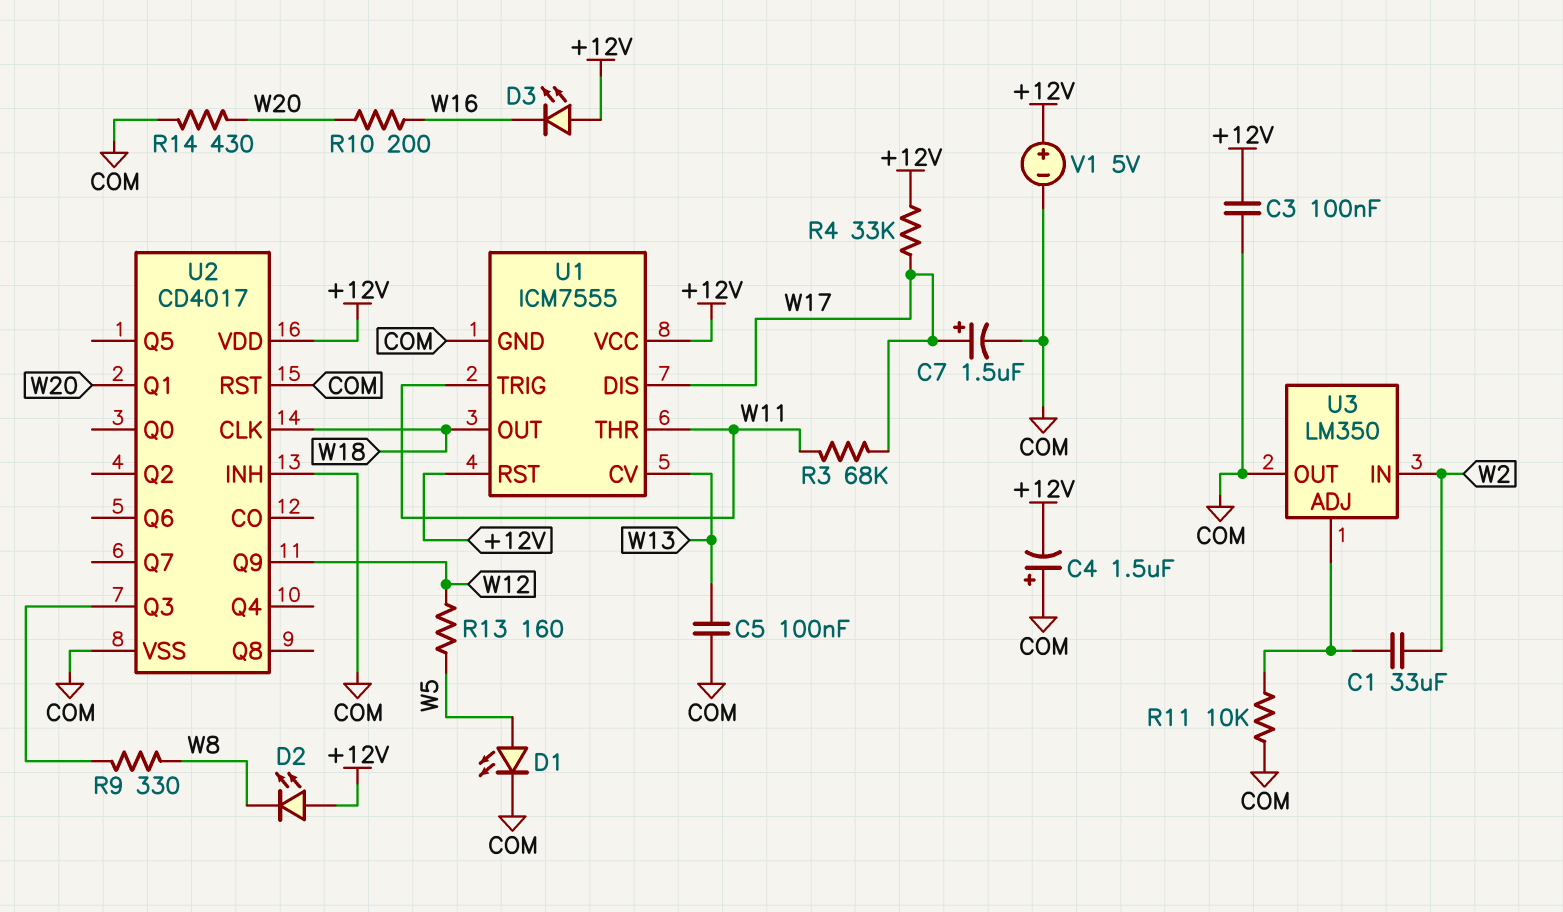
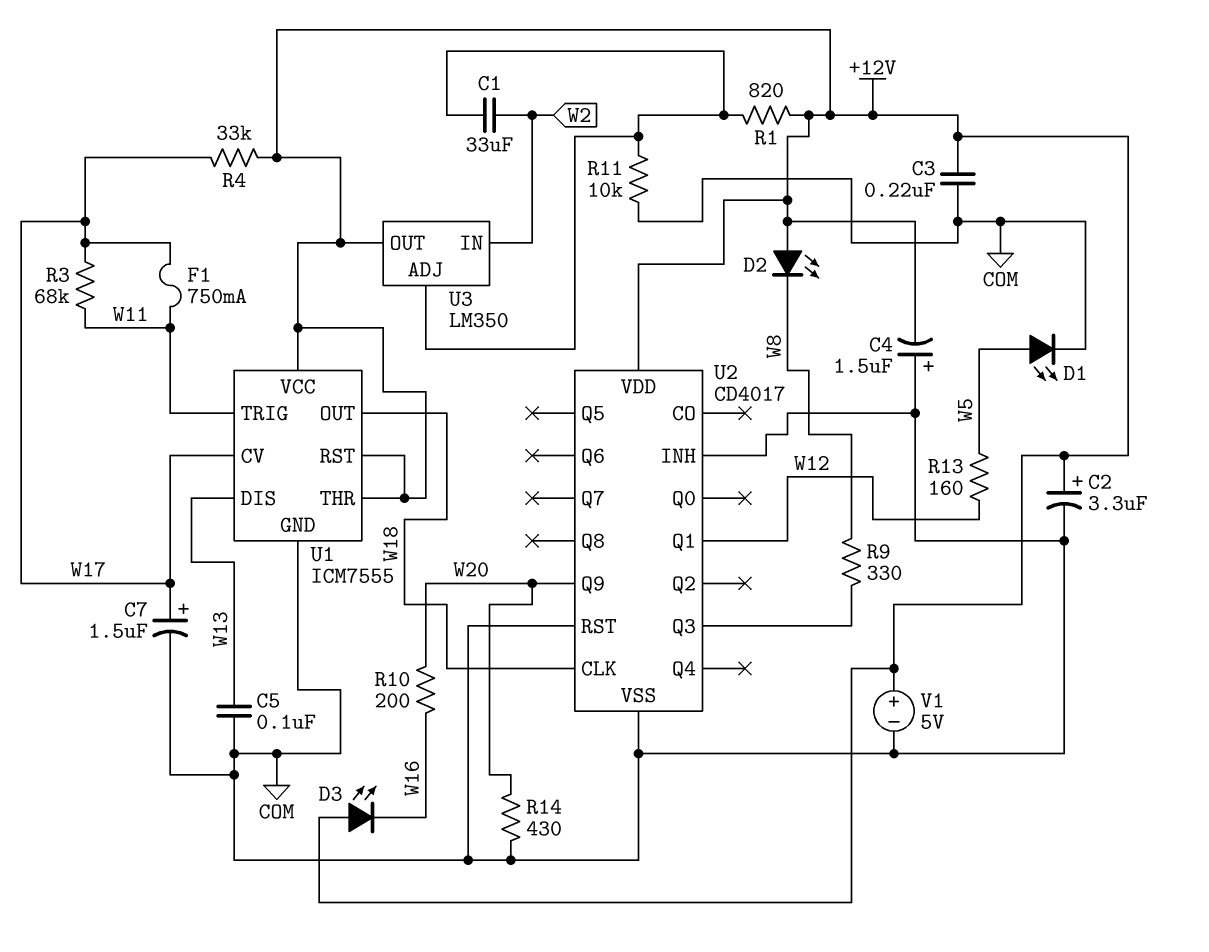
C2: none -> 3.3uF (plus +12V, minus COM)
C3: 100nF (+12V, COM) -> 220nF (+12V, COM)
F1: none -> 750mA (W11, W17)
R1: none -> 820 (+12V, U3/ADJ)
U1 pin CV: W13 -> W17
U1 pin DIS: W17 -> W13
U1 pin THR: W11 -> +12V
U2 pin Q1: W20 -> W12
U2 pin Q9: W12 -> W20
U3 pin OUT: COM -> +12V

